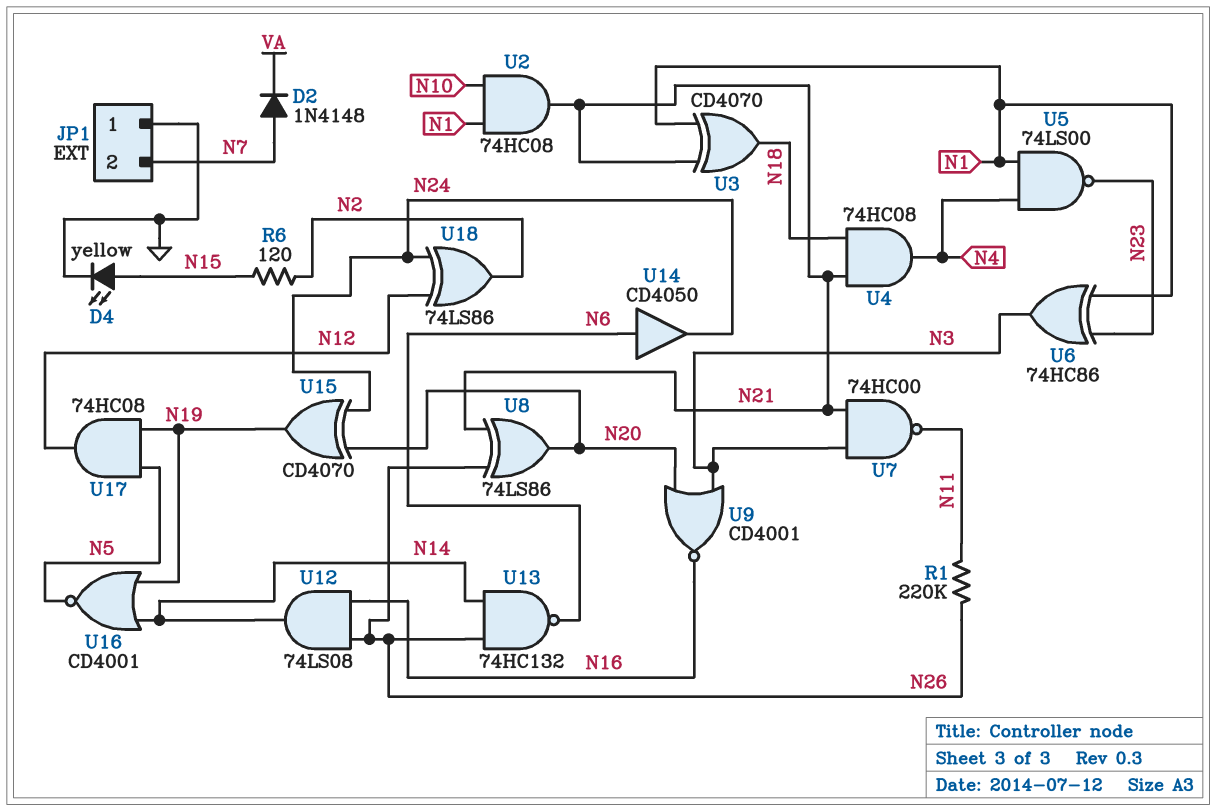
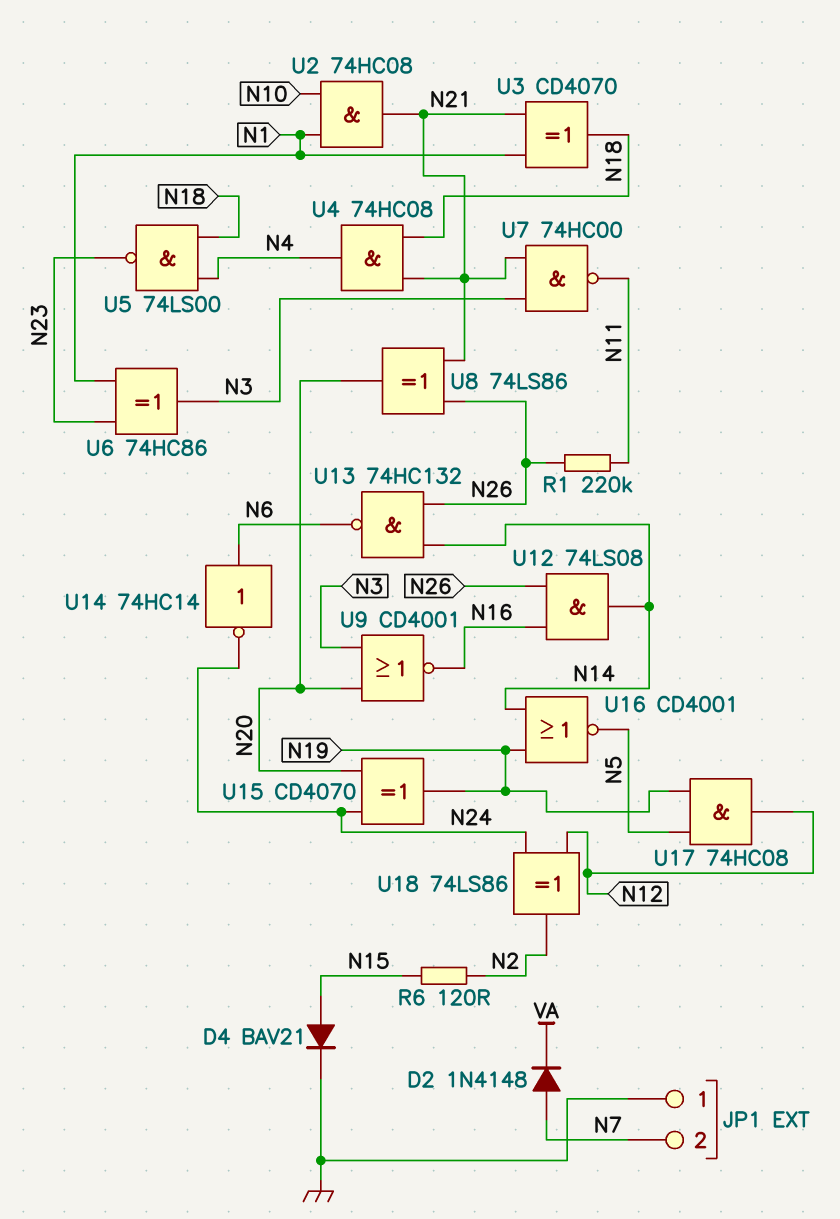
D4: LED yellow (A N15, K GND) -> diode BAV21 (A N15, K GND)
U5: NAND 74LS00 (in N1, in N4, out N23) -> NAND 74LS00 (in N4, in N18, out N23)
U14: buffer CD4050 (in N6, out N24) -> NOT 74HC14 (in N6, out N24)

